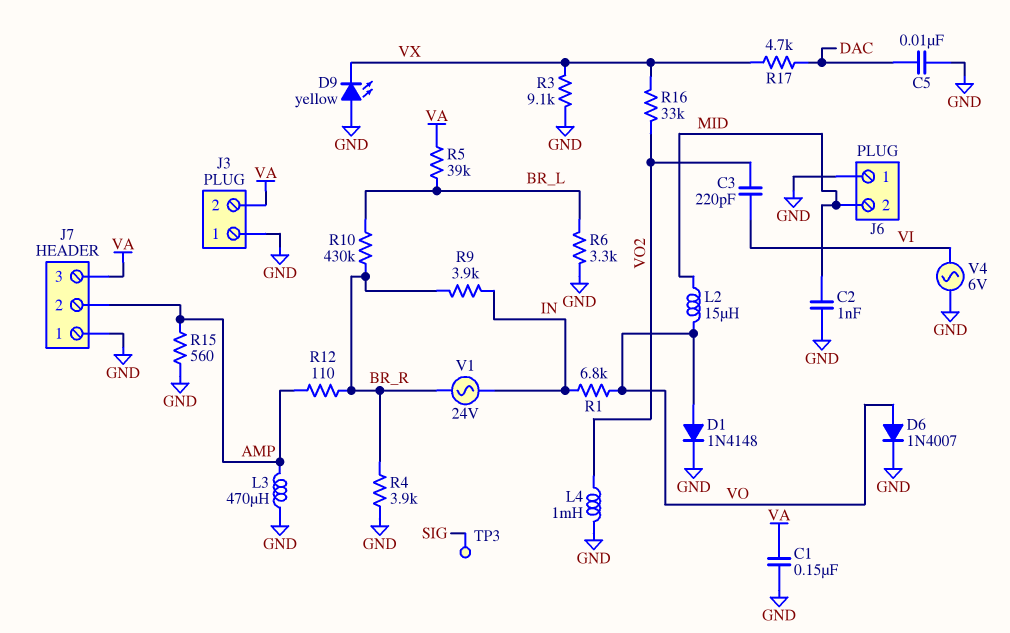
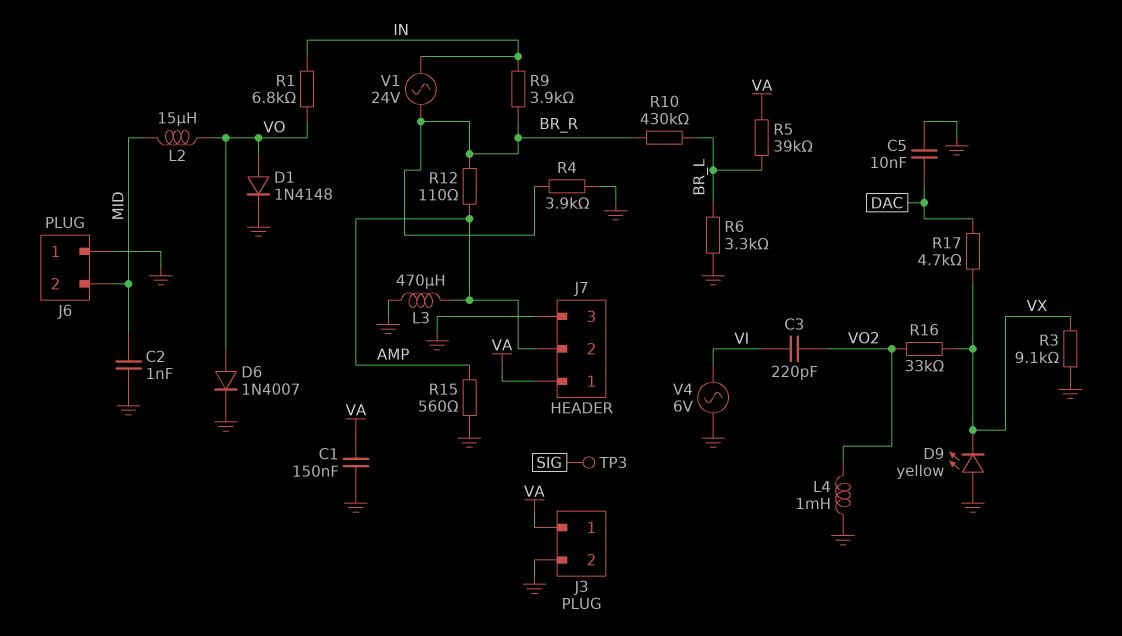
J3 pin 1: GND -> VA
J3 pin 2: VA -> GND
J7 pin 1: GND -> VA
J7 pin 3: VA -> GND

